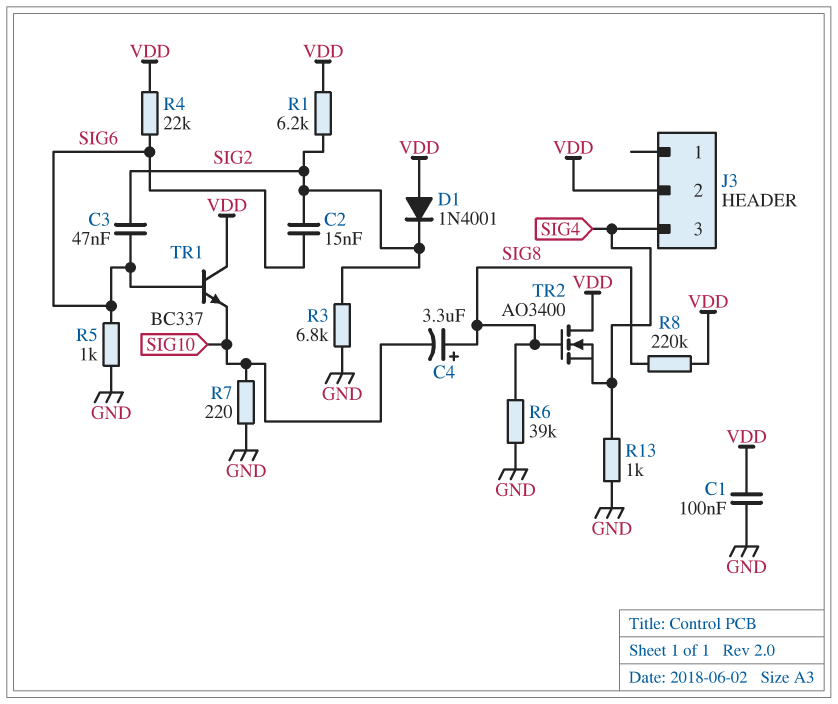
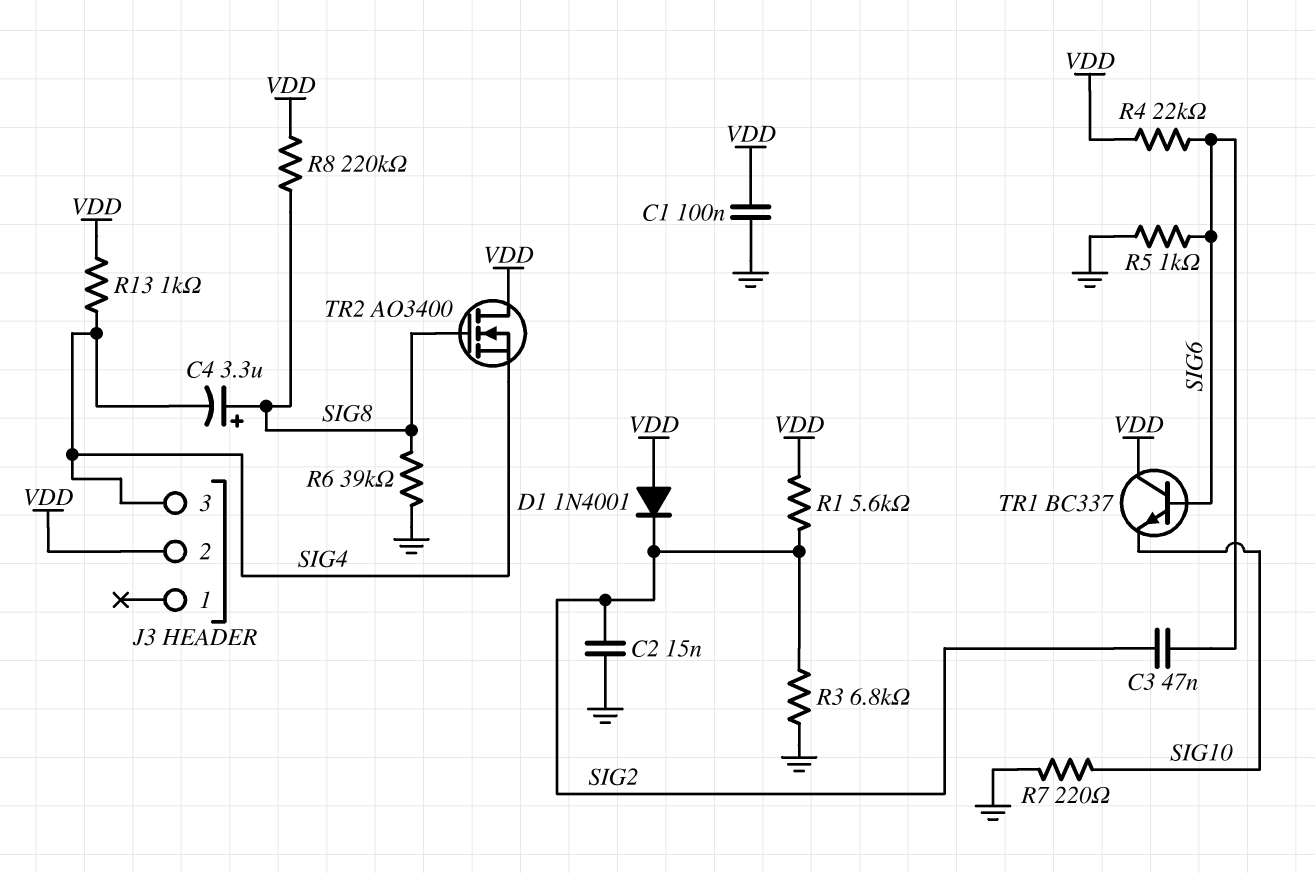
C2: 15nF (SIG2, SIG6) -> 15nF (GND, SIG2)
C4: 3.3uF (plus SIG8, minus SIG10) -> 3.3uF (plus SIG8, minus SIG4)
R1: 6.2k (SIG2, VDD) -> 5.6k (SIG2, VDD)
R13: 1k (GND, SIG4) -> 1k (SIG4, VDD)

